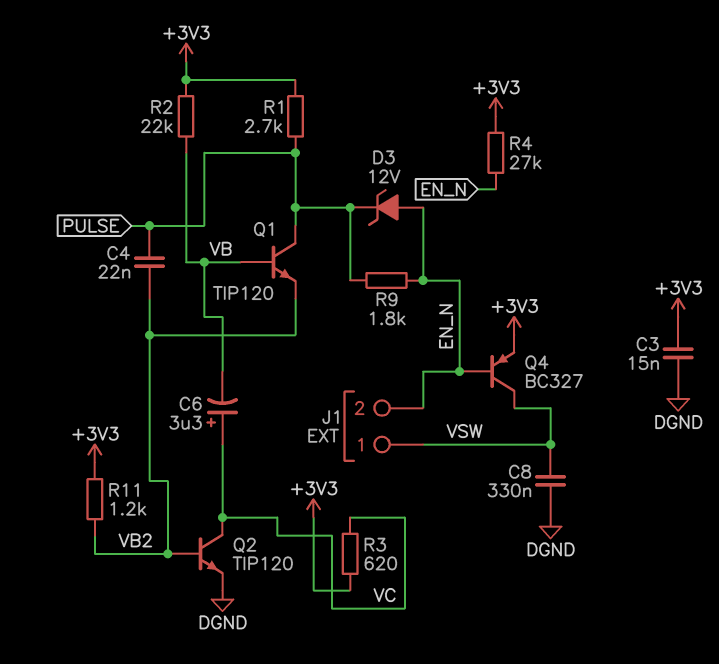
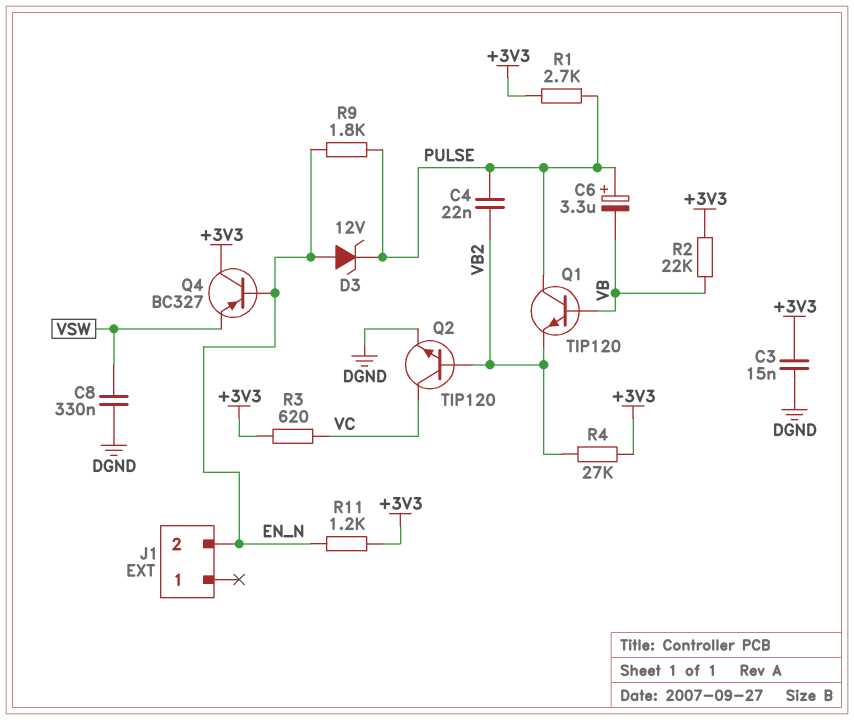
C6: 3.3uF (plus VC, minus VB) -> 3.3uF (plus PULSE, minus VB)
J1 pin 1: VSW -> none
Q4: PNP BC327 (B EN_N, C VSW, E +3V3) -> PNP BC327 (B EN_N, C +3V3, E VSW)
R4: 27k (+3V3, EN_N) -> 27k (+3V3, VB2)
R11: 1.2k (+3V3, VB2) -> 1.2k (+3V3, EN_N)

